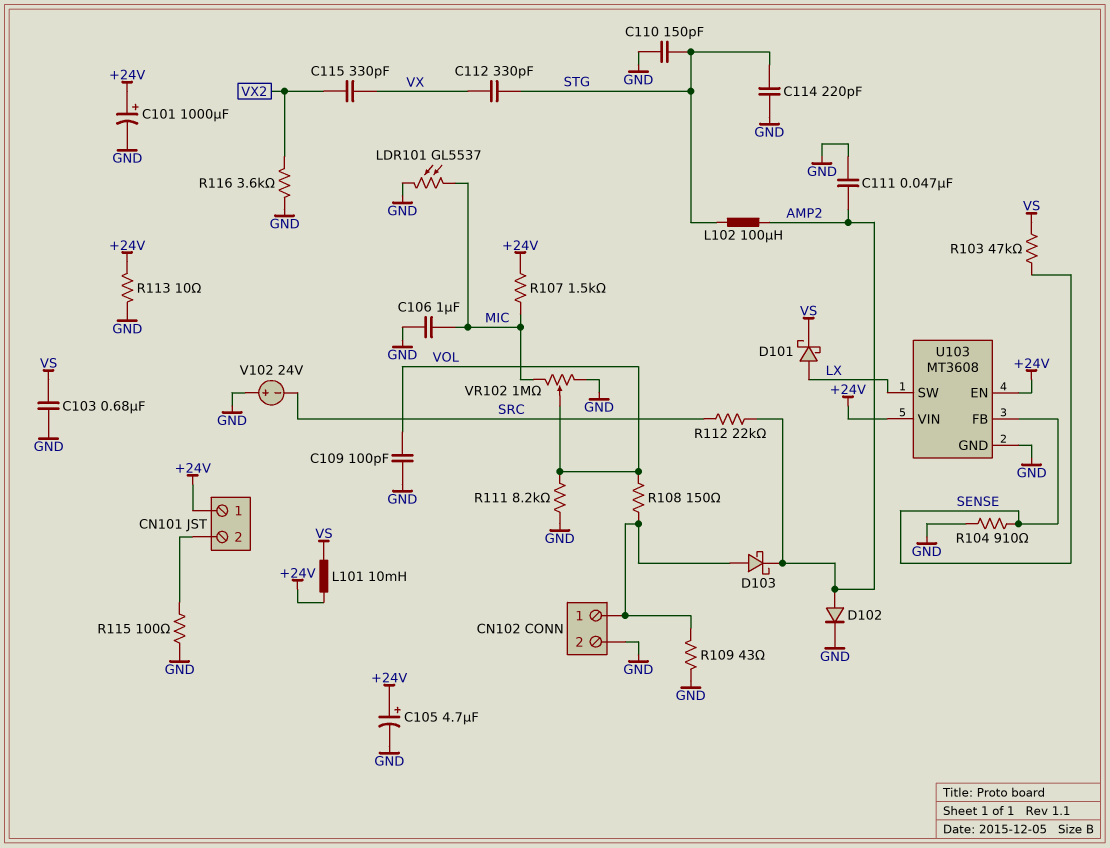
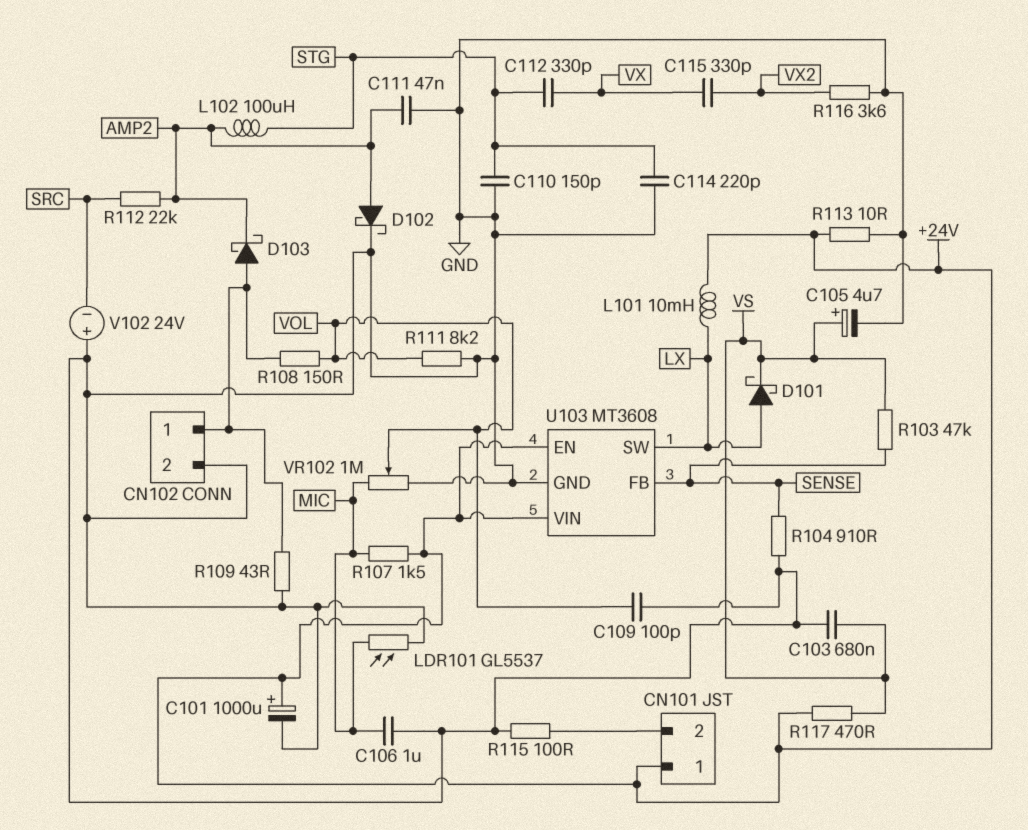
C105: 4.7uF (plus +24V, minus GND) -> 4.7uF (plus VS, minus GND)
D102: diode (A AMP2, K GND) -> schottky (A AMP2, K GND)
L101: 10mH (+24V, VS) -> 10mH (+24V, LX)
R117: none -> 470 (+24V, VS)

